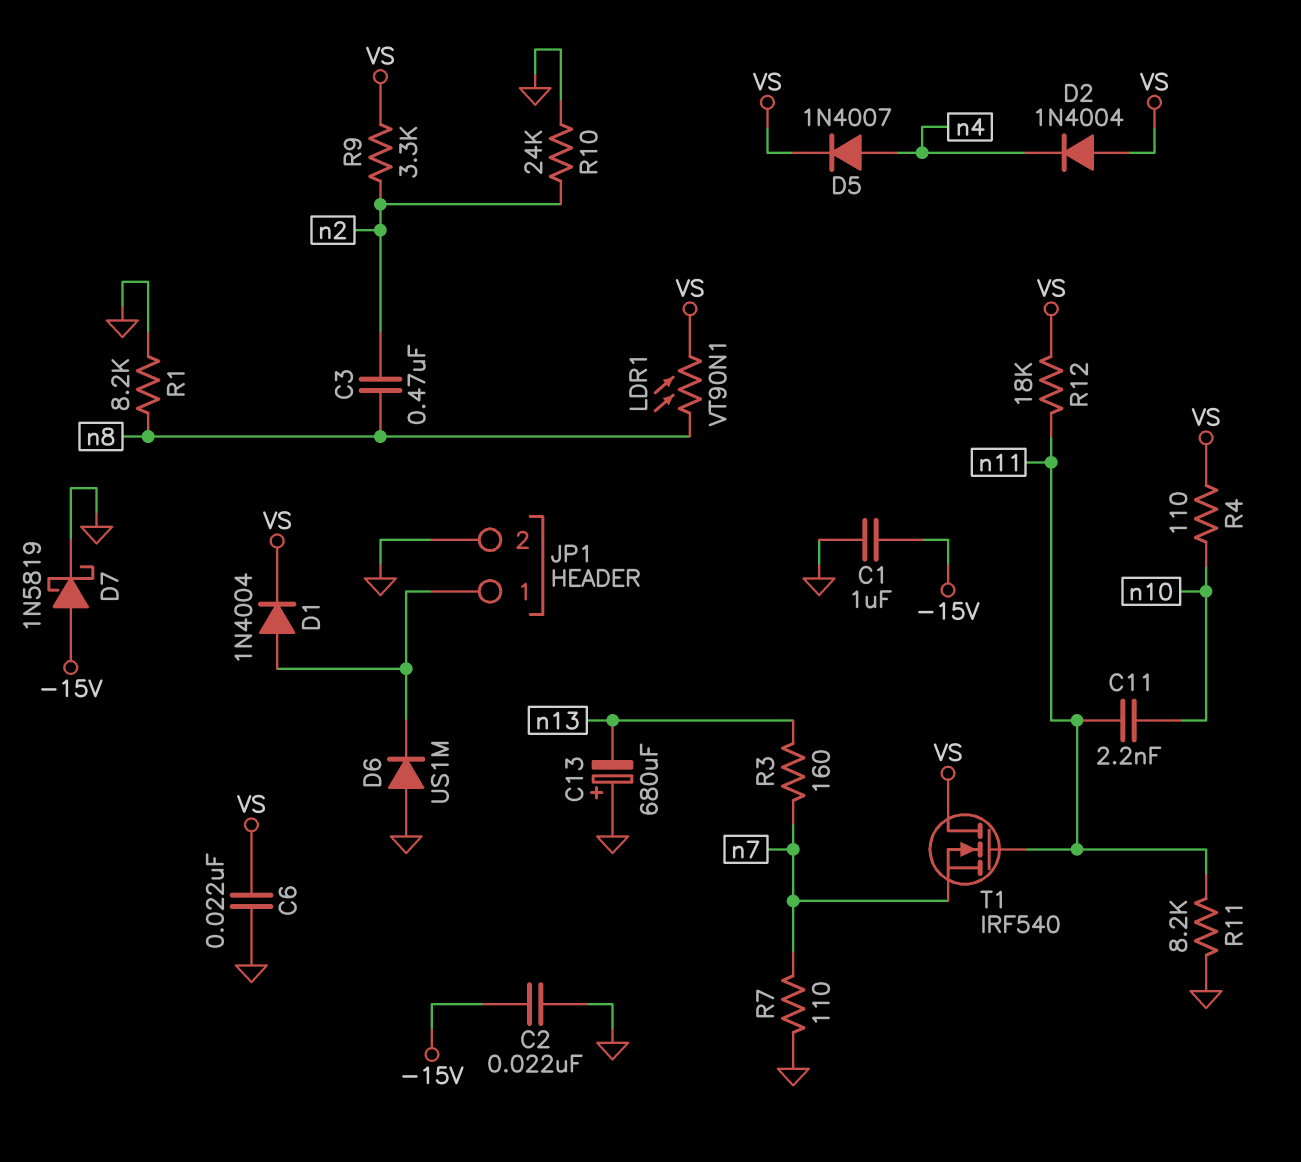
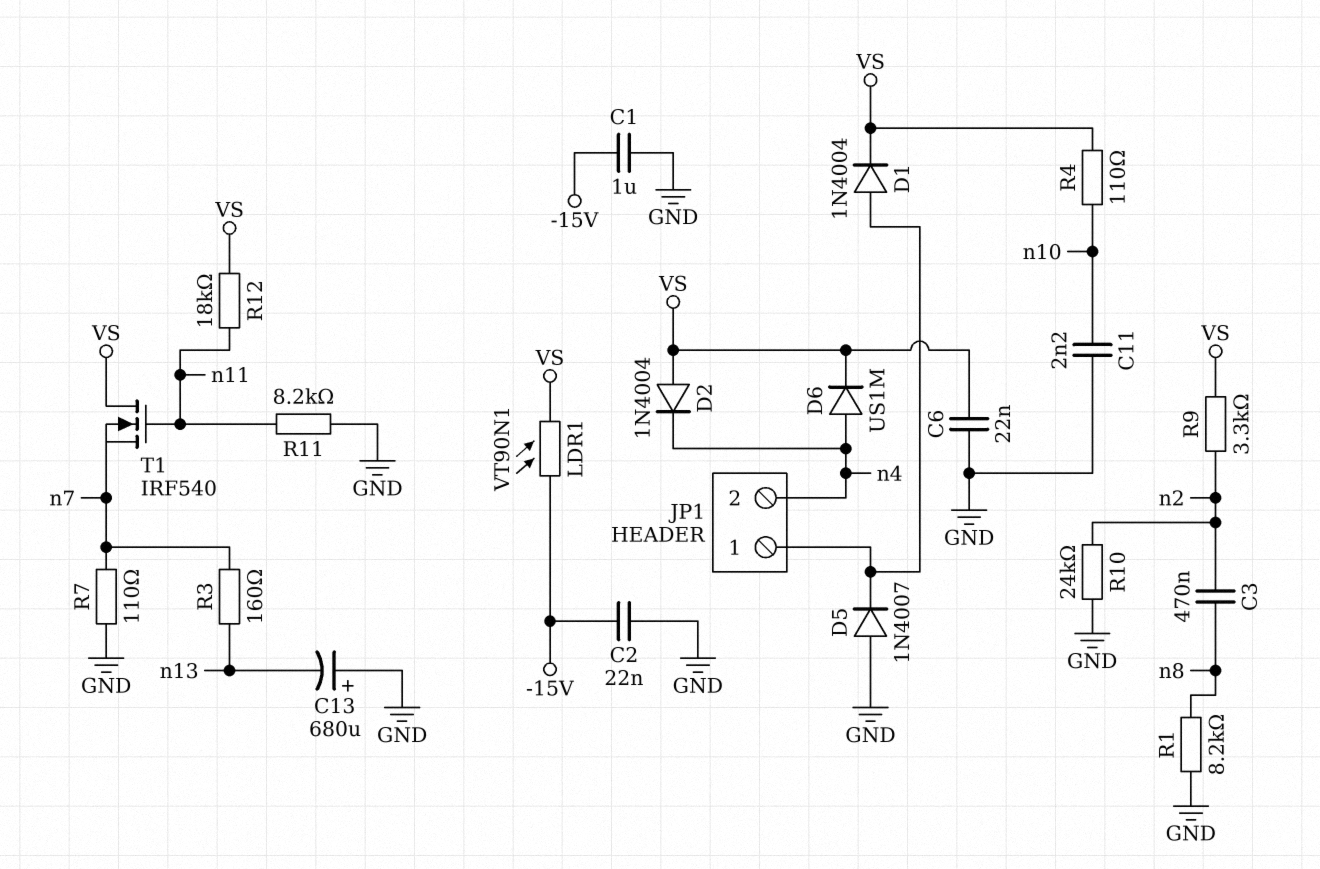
C11: 2.2nF (n10, n11) -> 2.2nF (GND, n10)
D5: diode 1N4007 (A n4, K VS) -> diode 1N4007 (A GND, K JP1/1)
D6: diode US1M (A GND, K JP1/1) -> diode US1M (A n4, K VS)
D7: schottky 1N5819 (A -15V, K GND) -> none
JP1 pin 2: GND -> n4
LDR1: VT90N1 (VS, n8) -> VT90N1 (-15V, VS)

